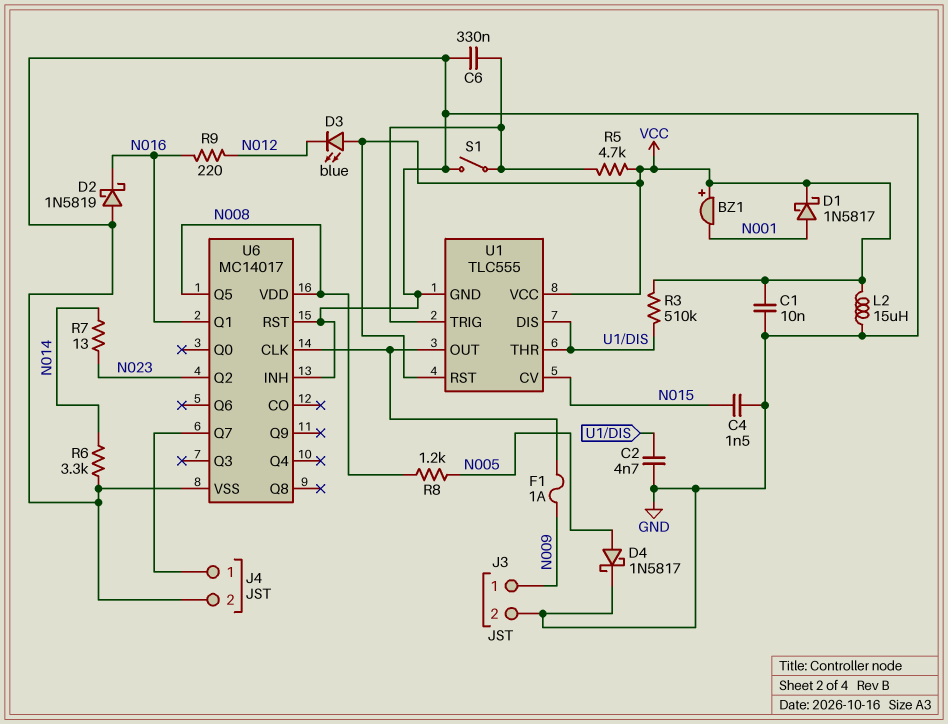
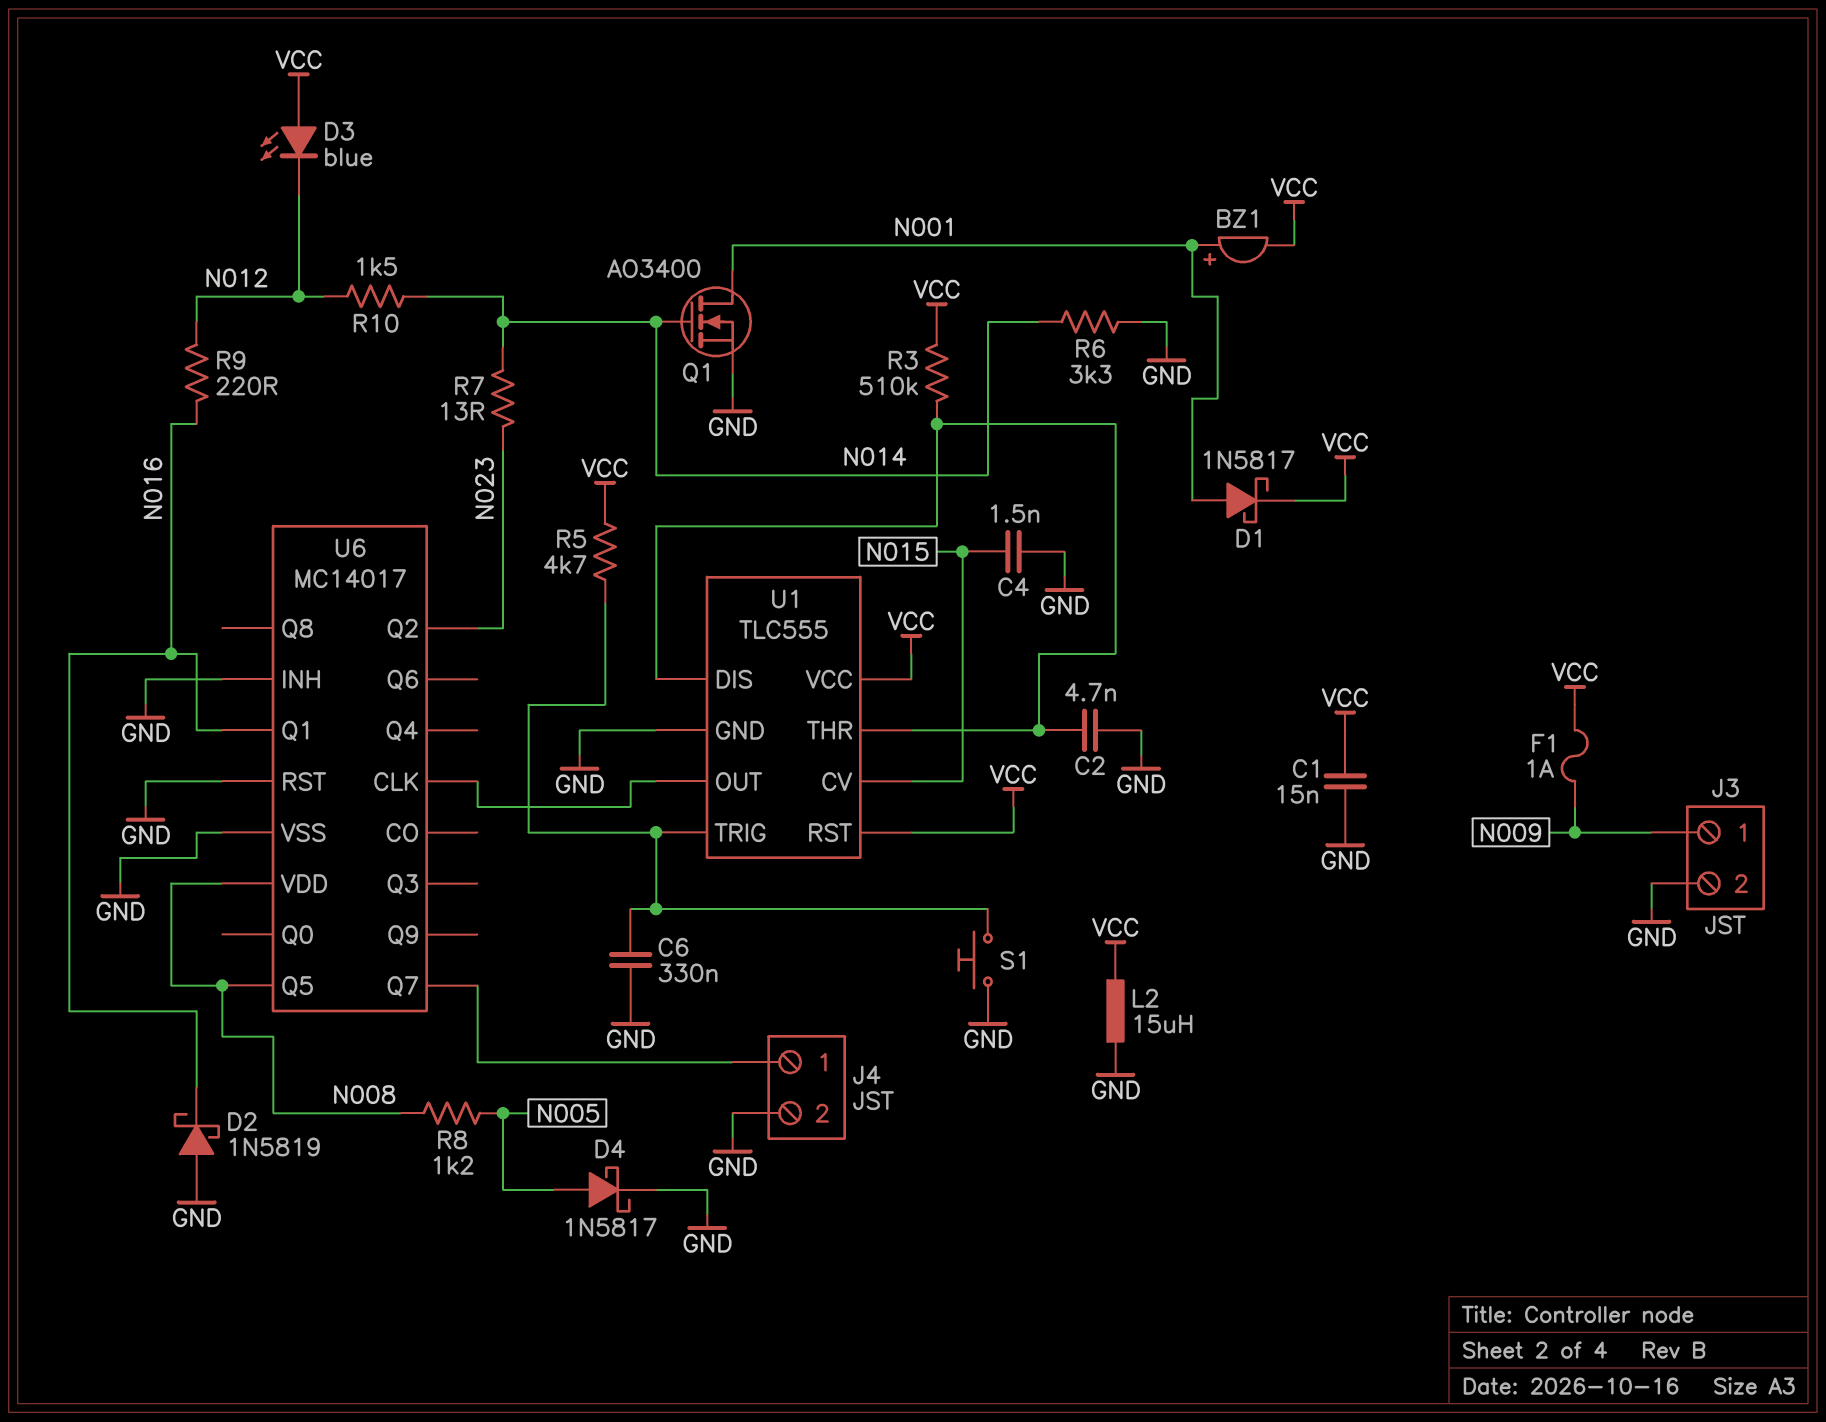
BZ1: buzzer (plus VCC, minus N001) -> buzzer (plus N001, minus VCC)
C1: 10nF (GND, VCC) -> 15nF (GND, VCC)
F1: 1A (N009, U1/OUT) -> 1A (N009, VCC)
Q1: none -> NMOS AO3400 (G N014, D N001, S GND)
R10: none -> 1.5k (N012, N014)
S1: switch (GND, U1/TRIG) -> button (GND, U1/TRIG)

